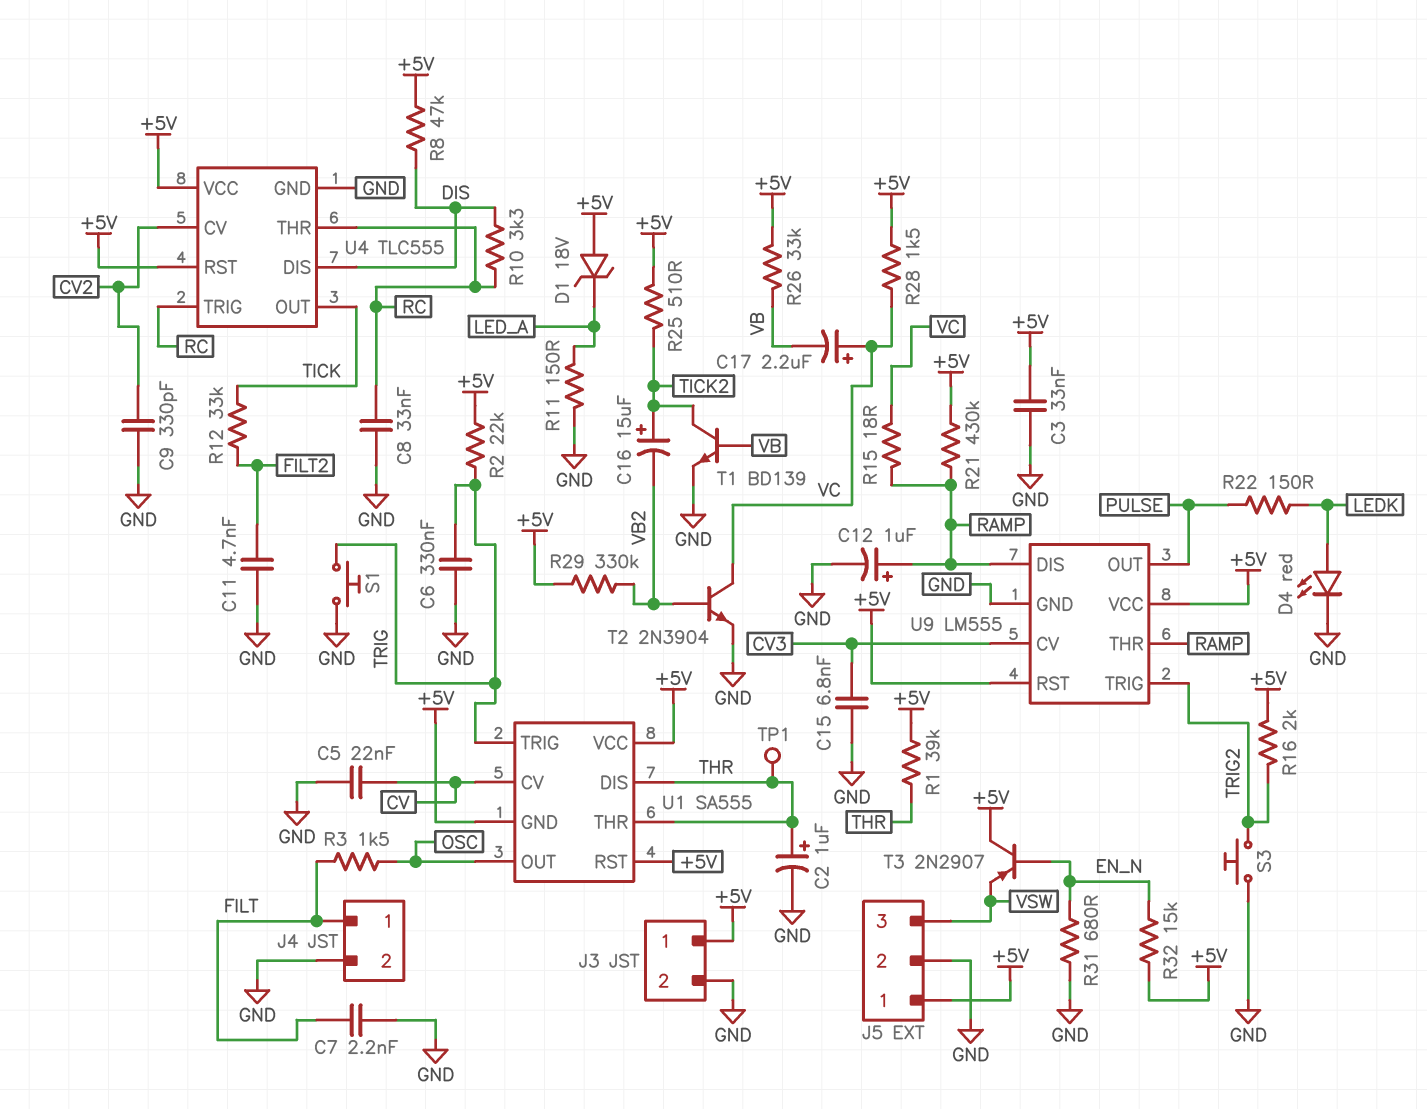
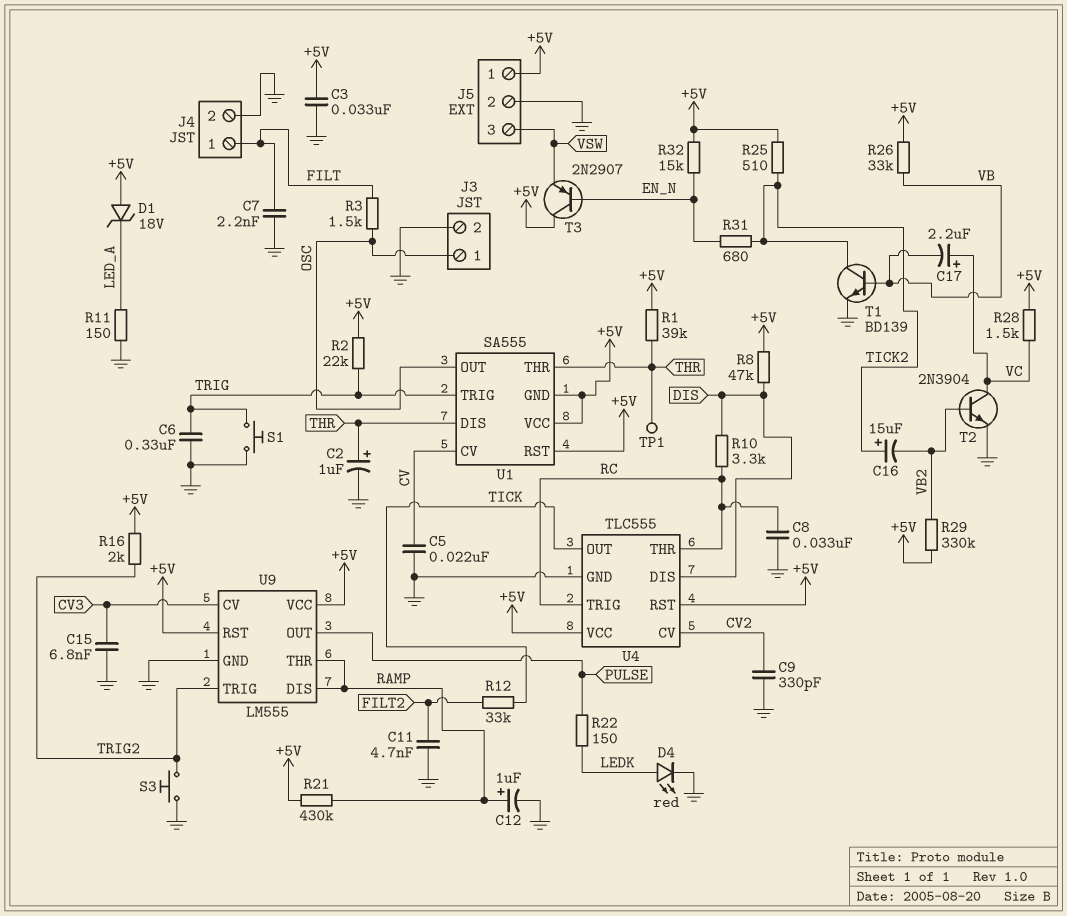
J3 pin 1: +5V -> OSC
R15: 18 (RAMP, VC) -> none
R31: 680 (EN_N, GND) -> 680 (EN_N, TICK2)

